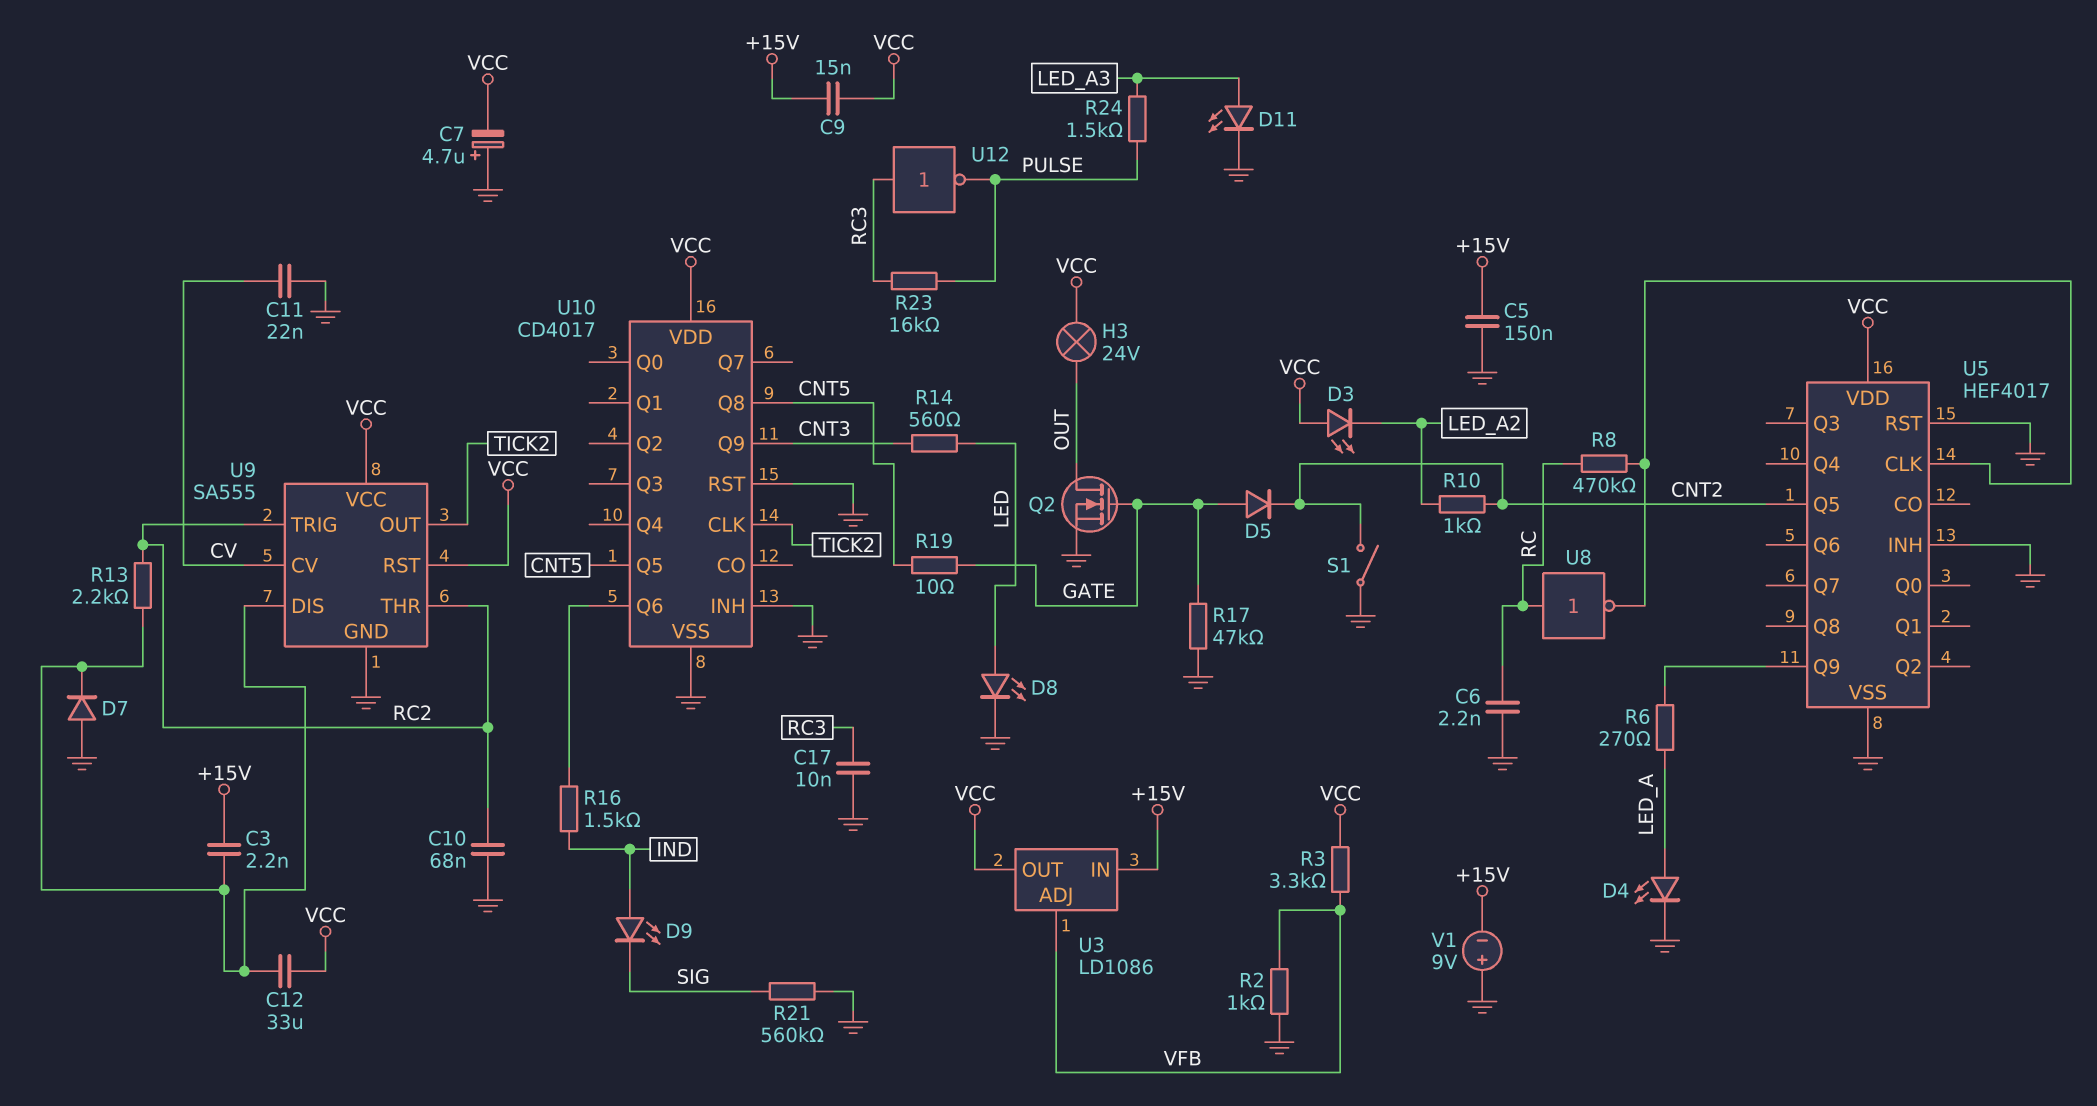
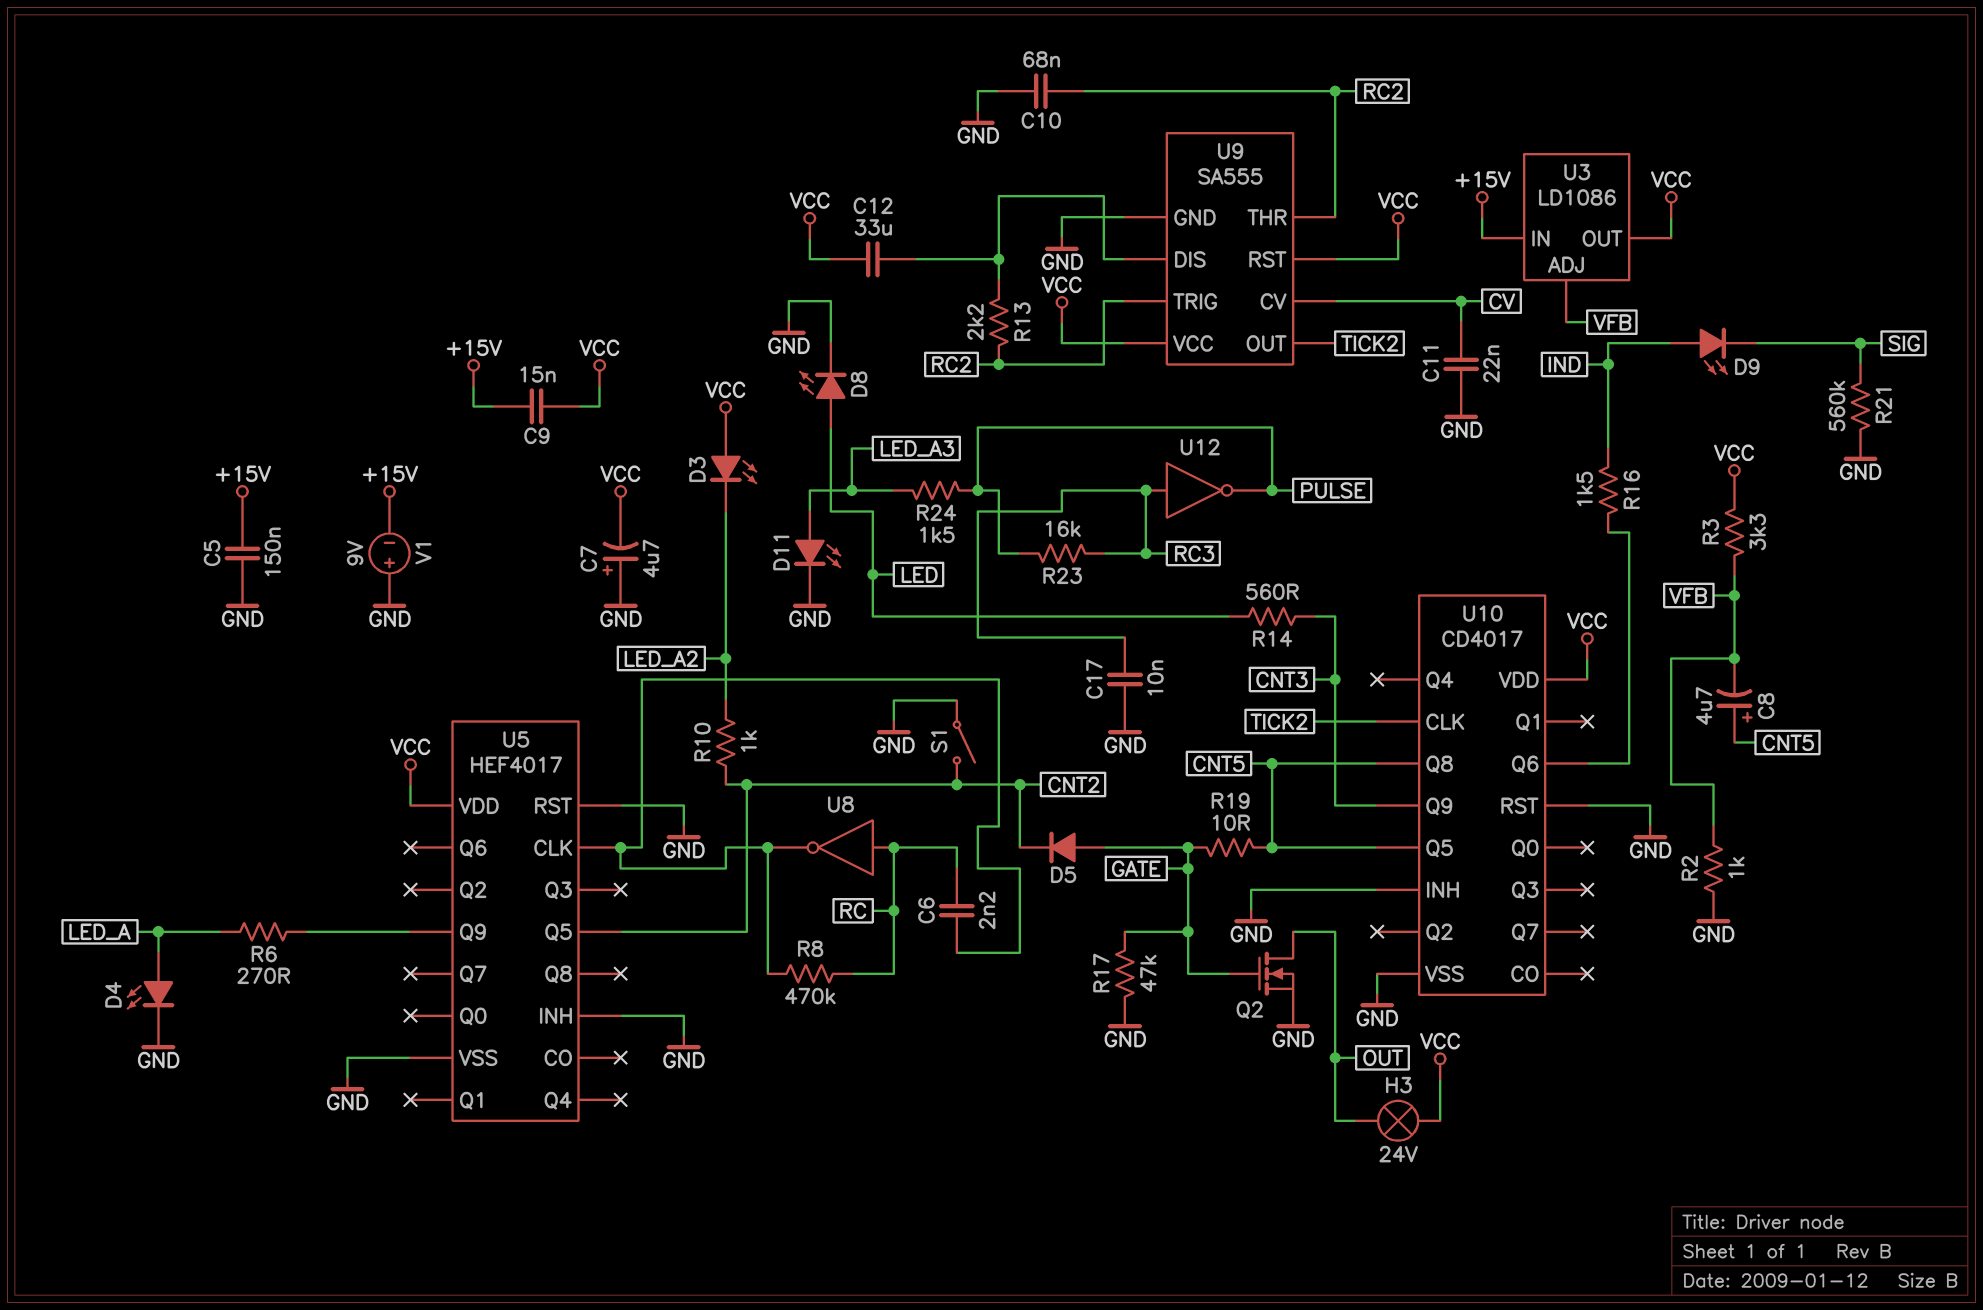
C3: 2.2nF (+15V, U9/DIS) -> none
C6: 2.2nF (GND, RC) -> 2.2nF (RC, U5/CLK)
C8: none -> 4.7uF (plus CNT5, minus VFB)
D7: diode (A GND, K U9/DIS) -> none

